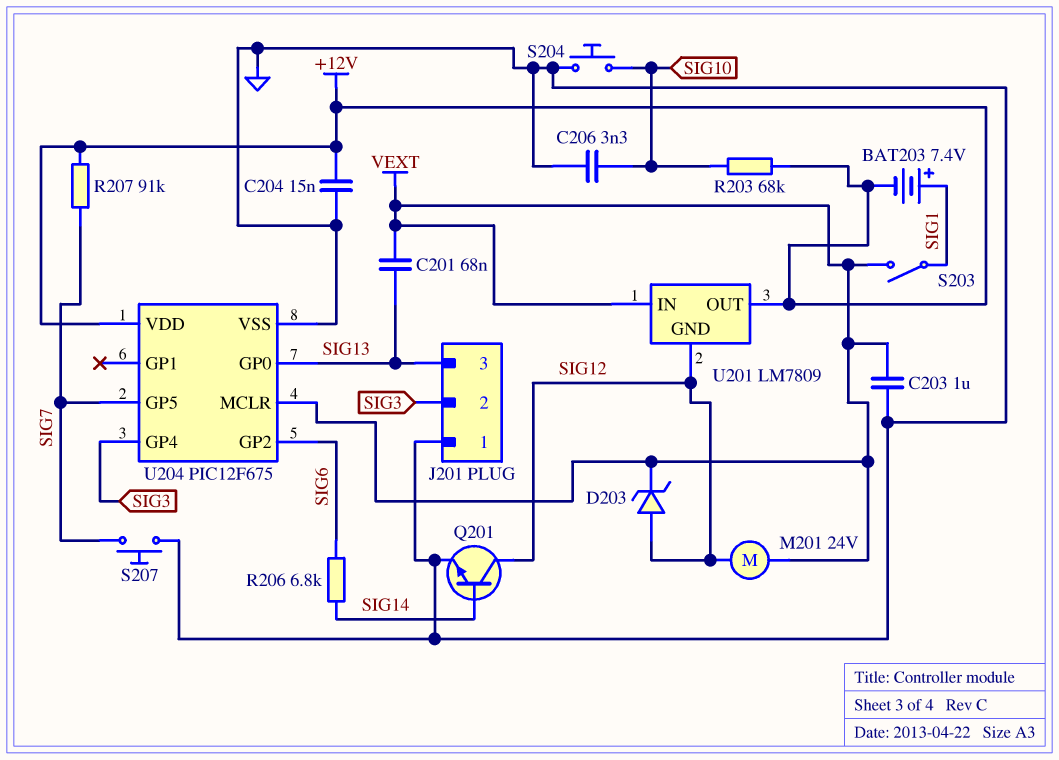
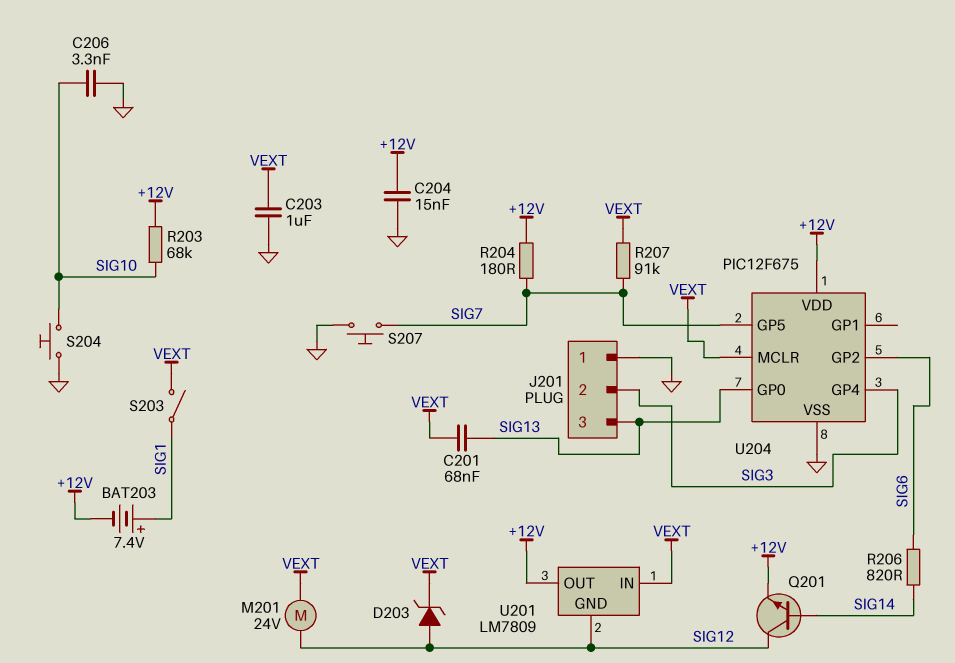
Q201: NPN (B SIG14, C SIG12, E GND) -> NPN (B SIG14, C SIG12, E +12V)
R204: none -> 180 (+12V, SIG7)
R206: 6.8k (SIG6, SIG14) -> 820 (SIG6, SIG14)
R207: 91k (+12V, SIG7) -> 91k (SIG7, VEXT)

